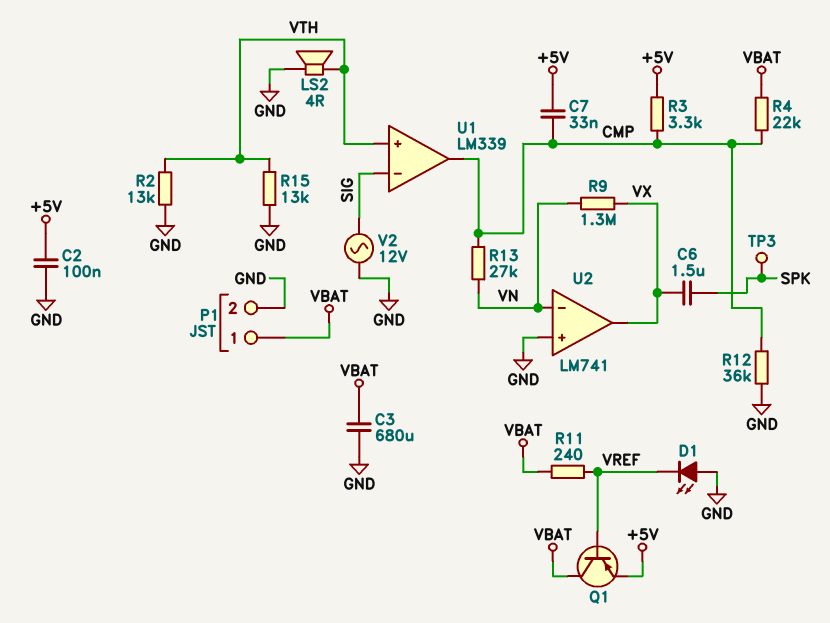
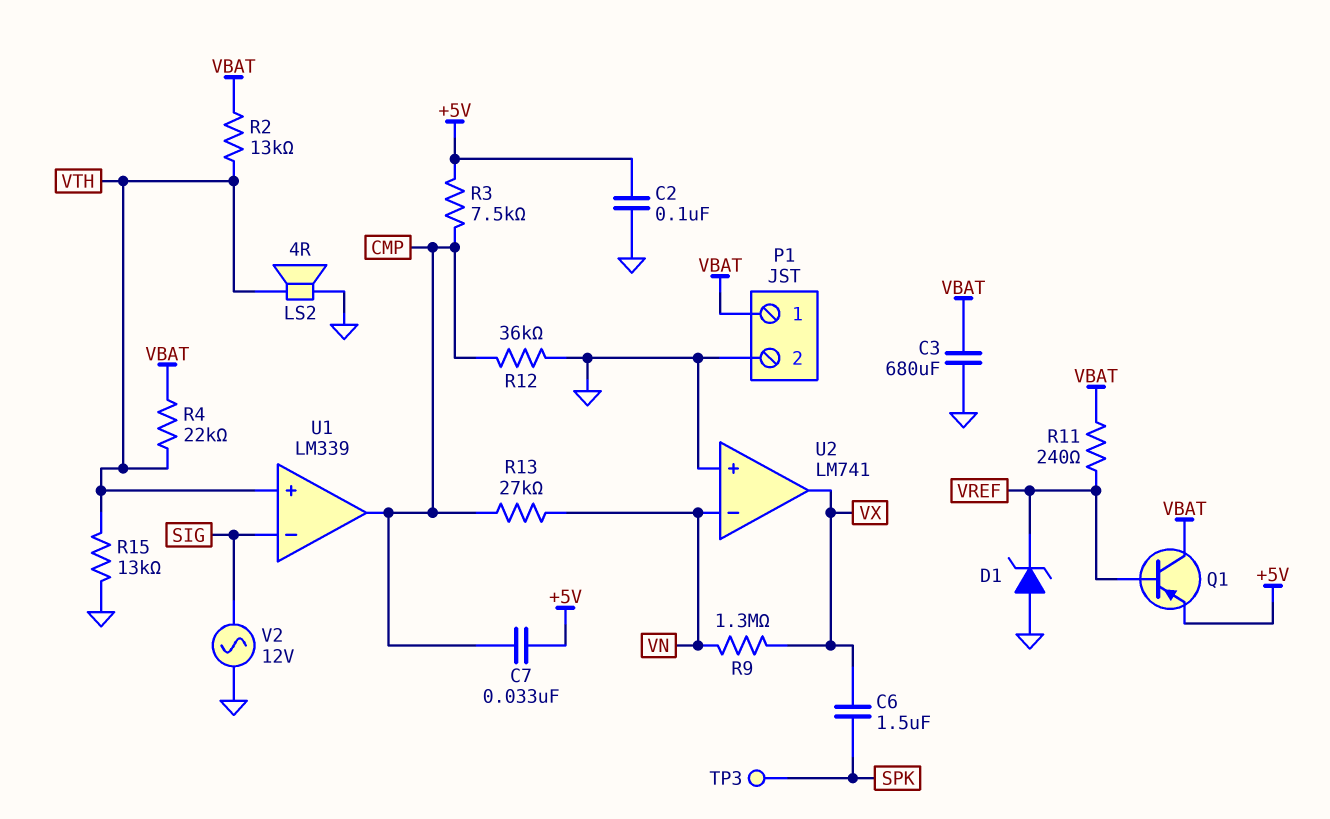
D1: LED (A GND, K VREF) -> zener (A GND, K VREF)
R2: 13k (GND, VTH) -> 13k (VBAT, VTH)
R3: 3.3k (+5V, CMP) -> 7.5k (+5V, CMP)
R4: 22k (CMP, VBAT) -> 22k (VBAT, VTH)

